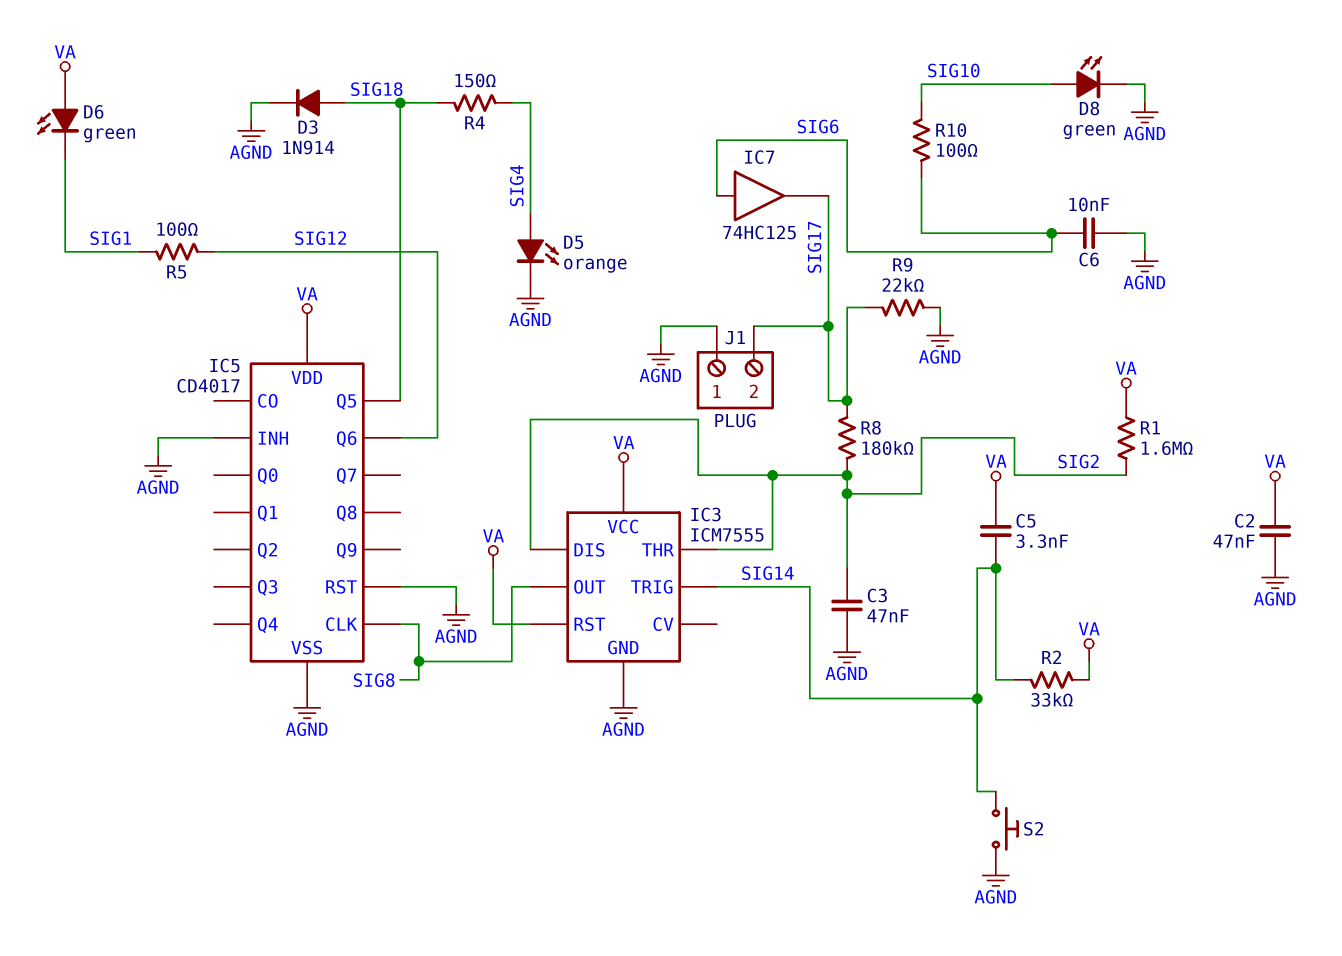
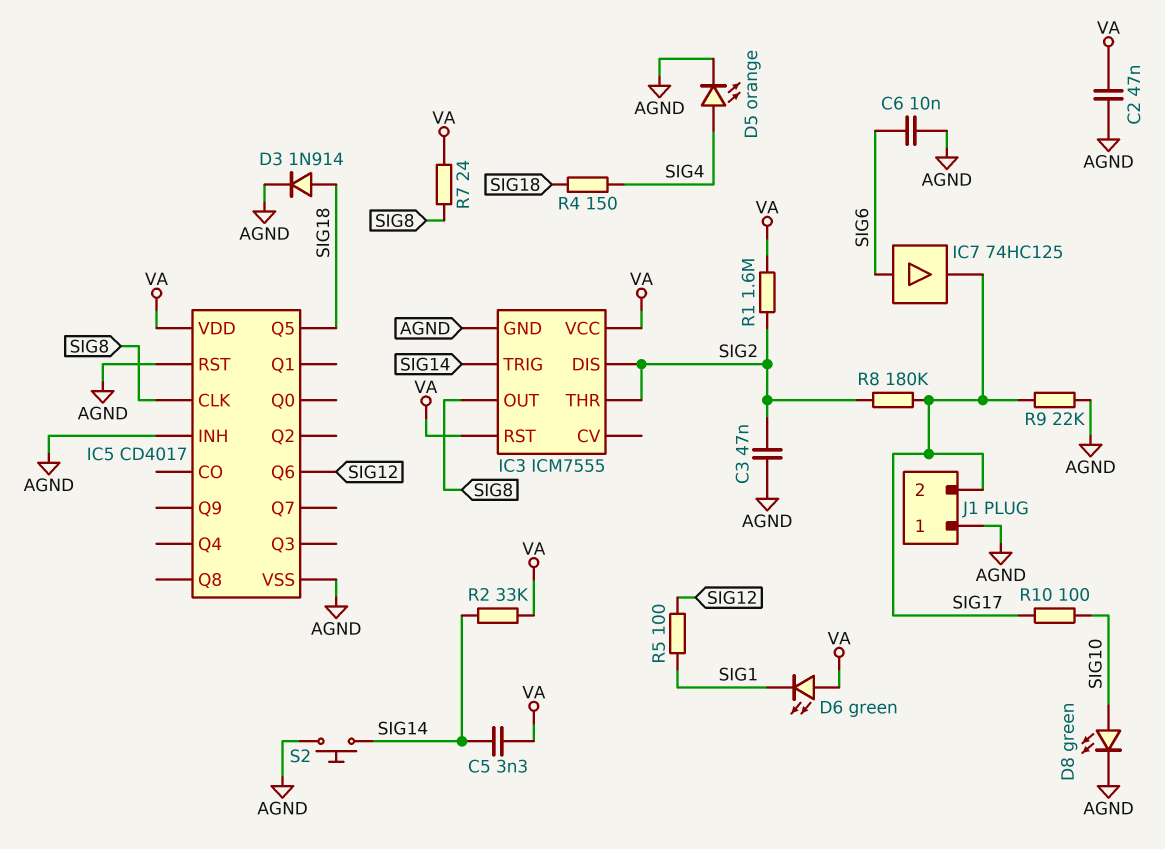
R7: none -> 24 (SIG8, VA)
R10: 100 (SIG6, SIG10) -> 100 (SIG10, SIG17)

